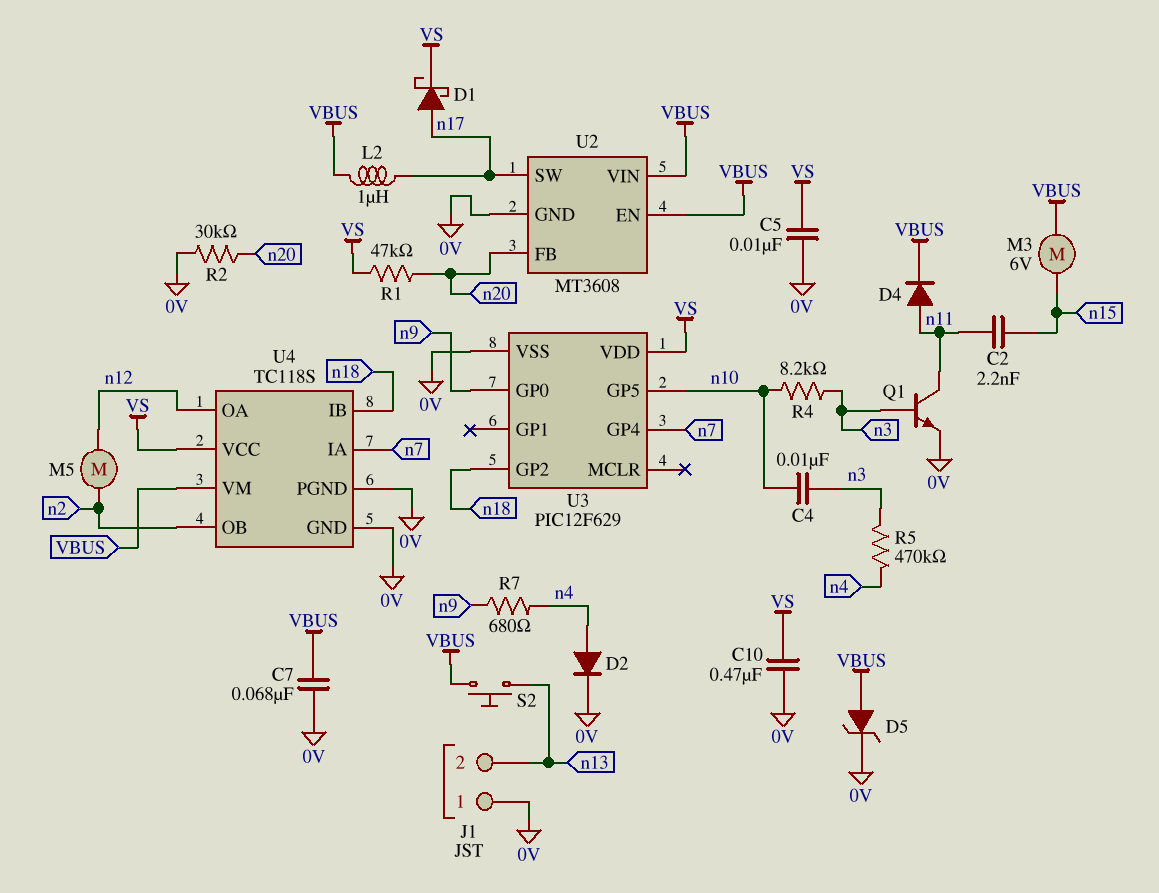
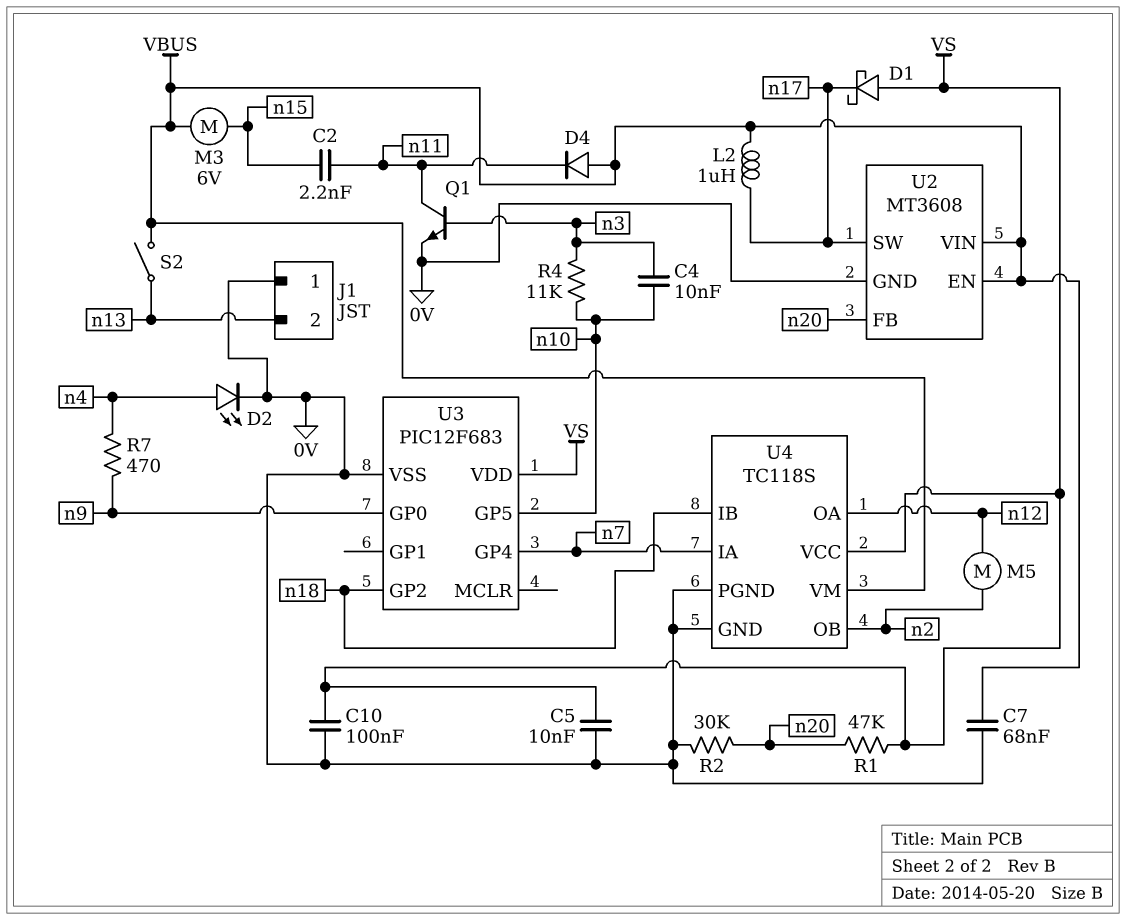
C10: 470nF (0V, VS) -> 100nF (0V, VS)
D1: schottky (A n17, K VS) -> schottky (A VS, K n17)
D2: diode (A n4, K 0V) -> LED (A n4, K 0V)
D4: diode (A n11, K VBUS) -> diode (A VBUS, K n11)
D5: zener (A VBUS, K 0V) -> none
R4: 8.2k (n3, n10) -> 11k (n3, n10)
R5: 470k (n3, n4) -> none
R7: 680 (n4, n9) -> 470 (n4, n9)
S2: button (VBUS, n13) -> switch (VBUS, n13)
U3: PIC12F629 -> PIC12F683

